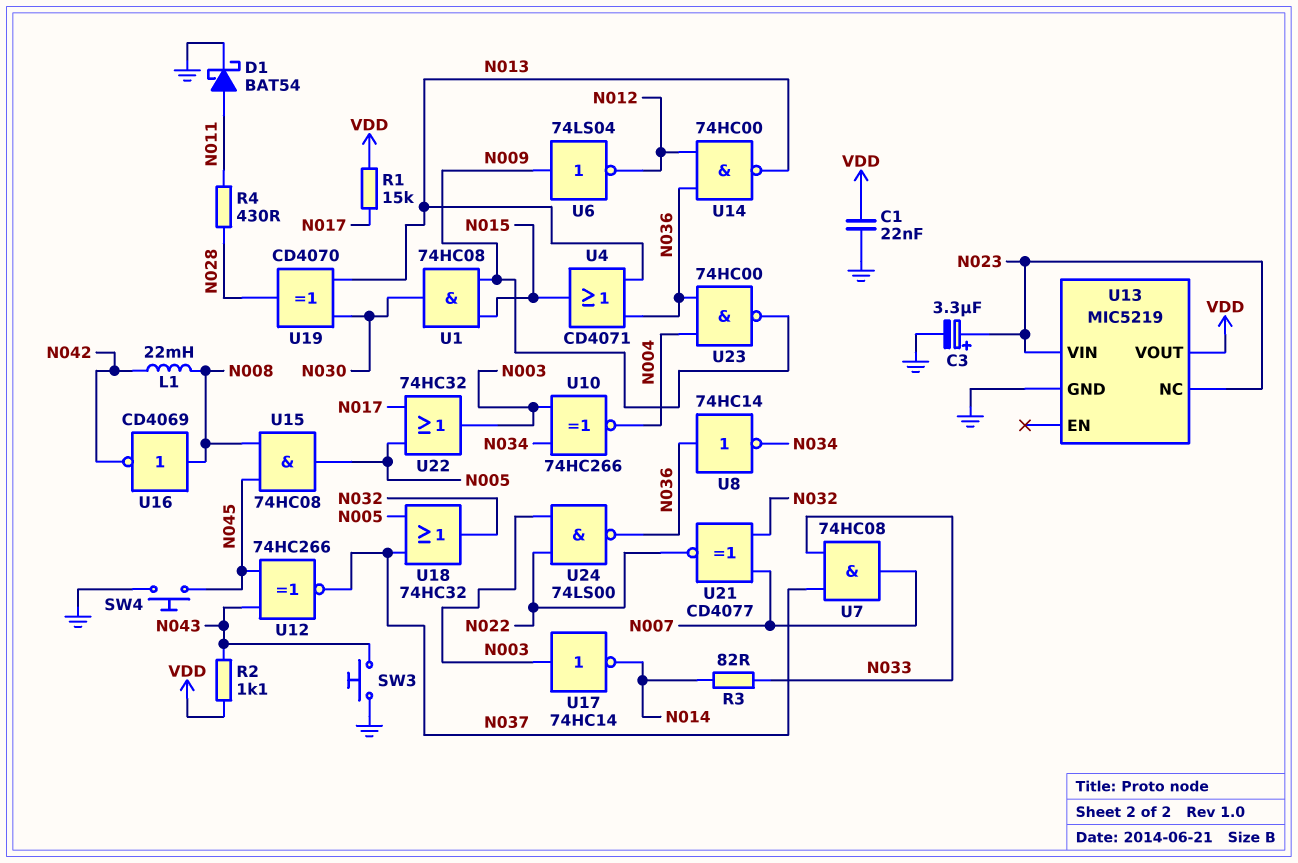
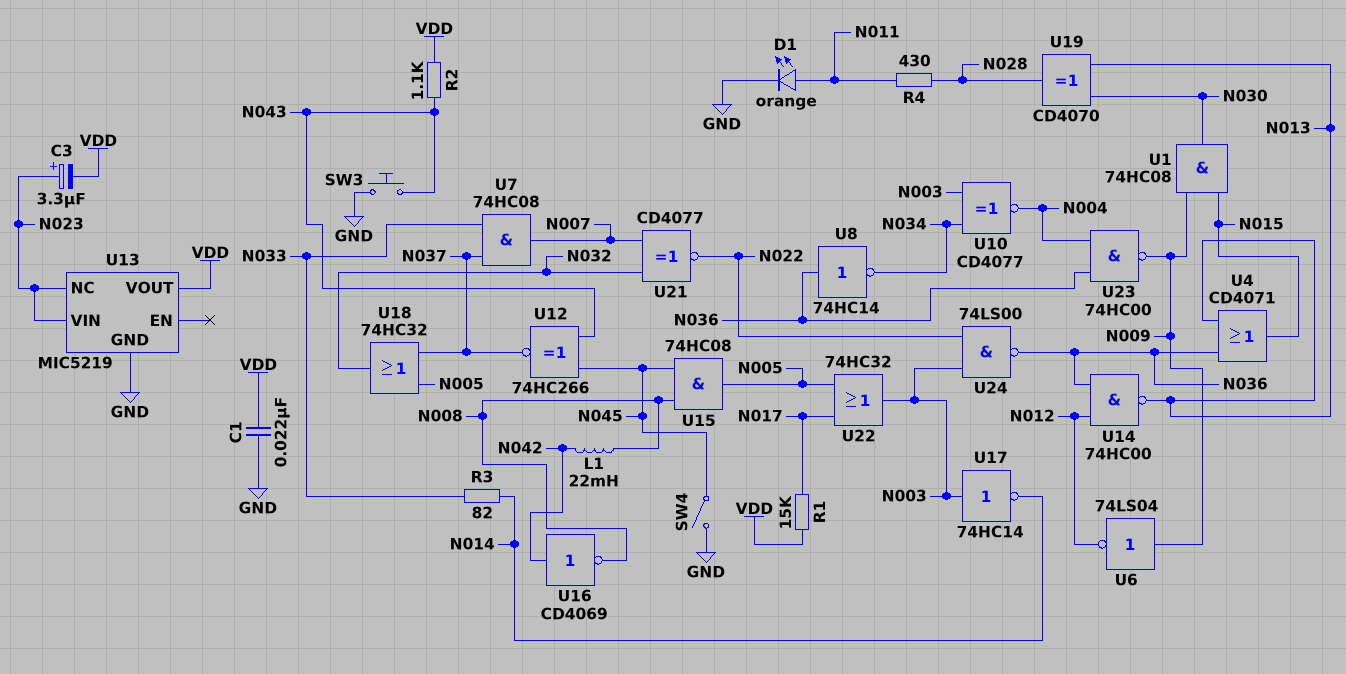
C3: 3.3uF (plus N023, minus GND) -> 3.3uF (plus N023, minus VDD)
D1: schottky BAT54 (A N011, K GND) -> LED orange (A N011, K GND)
SW4: button (GND, N045) -> switch (GND, N045)
U10: XNOR 74HC266 (in N003, in N034, out N004) -> XNOR CD4077 (in N003, in N034, out N004)
U16: NOT CD4069 (in N008, out N042) -> NOT CD4069 (in N042, out N008)

